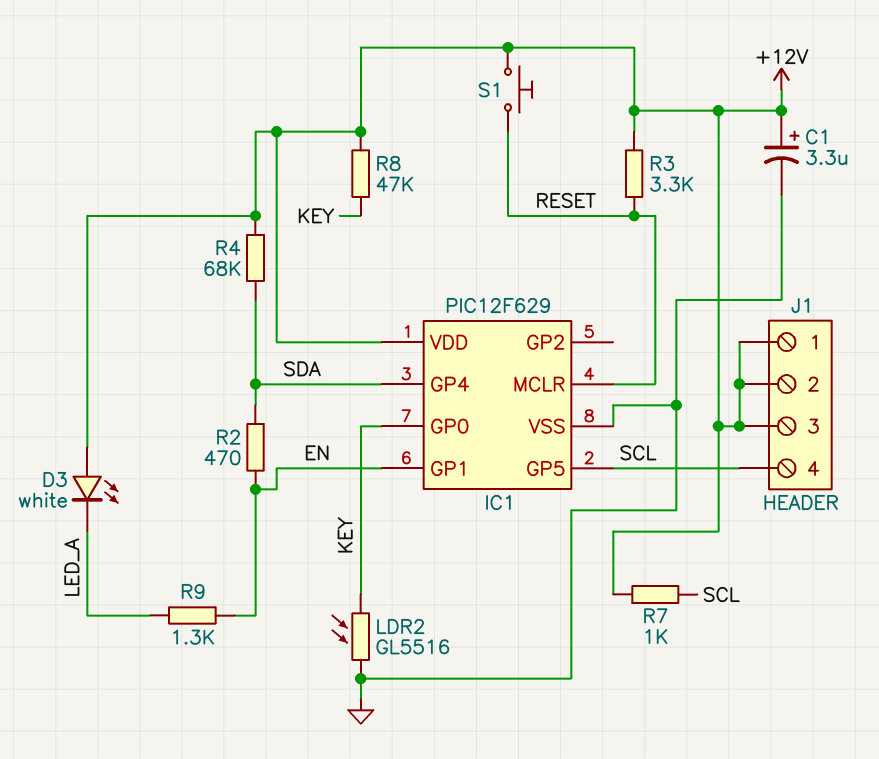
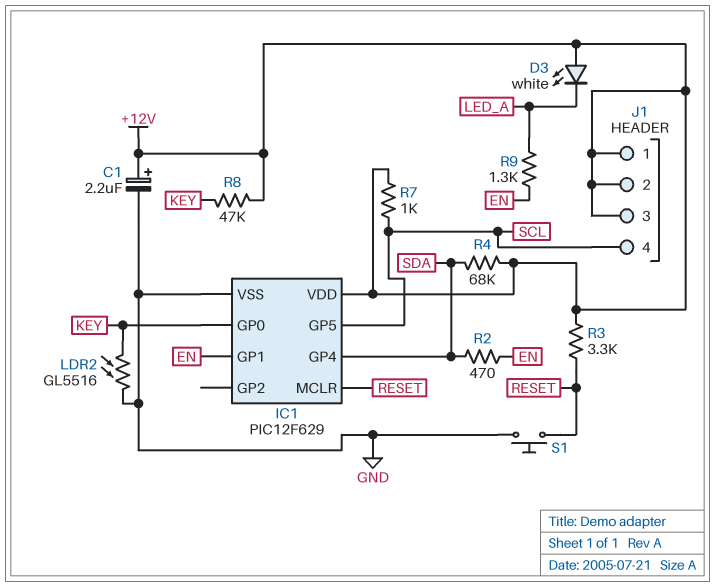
C1: 3.3uF (plus +12V, minus GND) -> 2.2uF (plus +12V, minus GND)
S1: button (+12V, RESET) -> button (GND, RESET)

